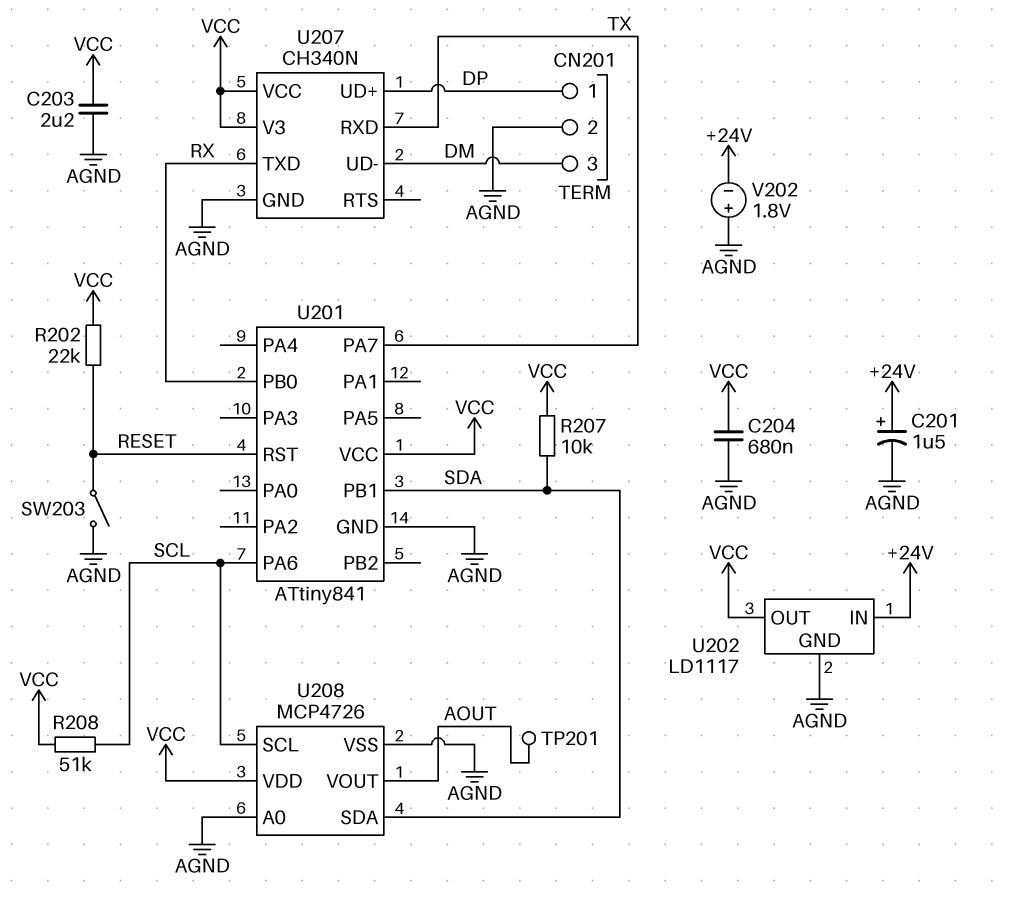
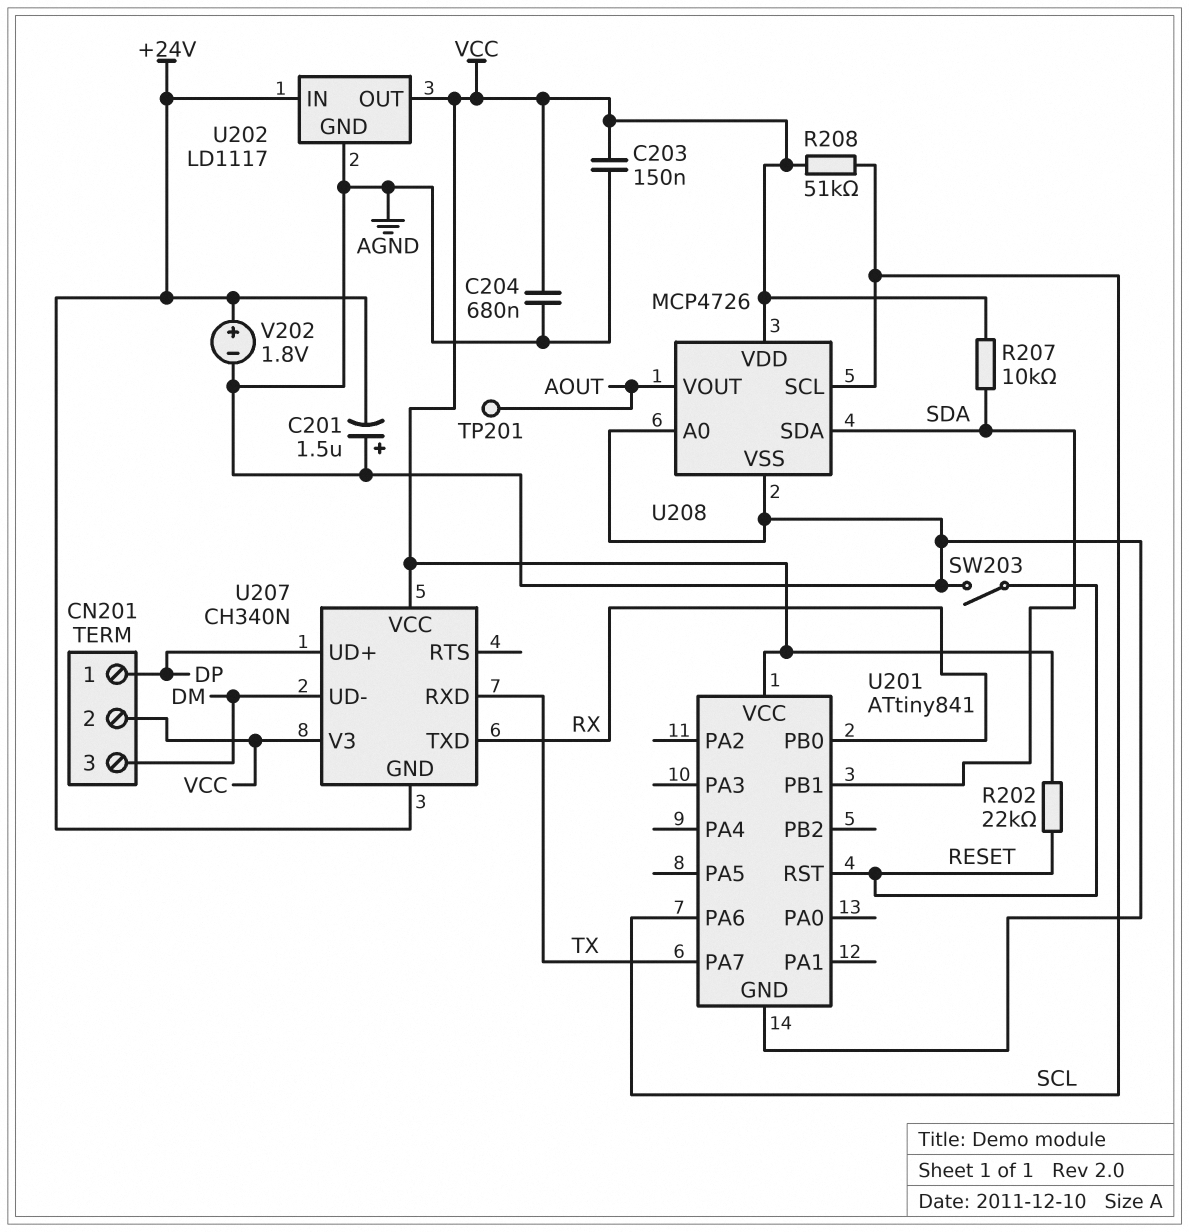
C201: 1.5uF (plus +24V, minus AGND) -> 1.5uF (plus AGND, minus +24V)
C203: 2.2uF (AGND, VCC) -> 150nF (AGND, VCC)
CN201 pin 2: AGND -> VCC
U207 pin GND: AGND -> +24V
V202: 1.8V (plus AGND, minus +24V) -> 1.8V (plus +24V, minus AGND)

